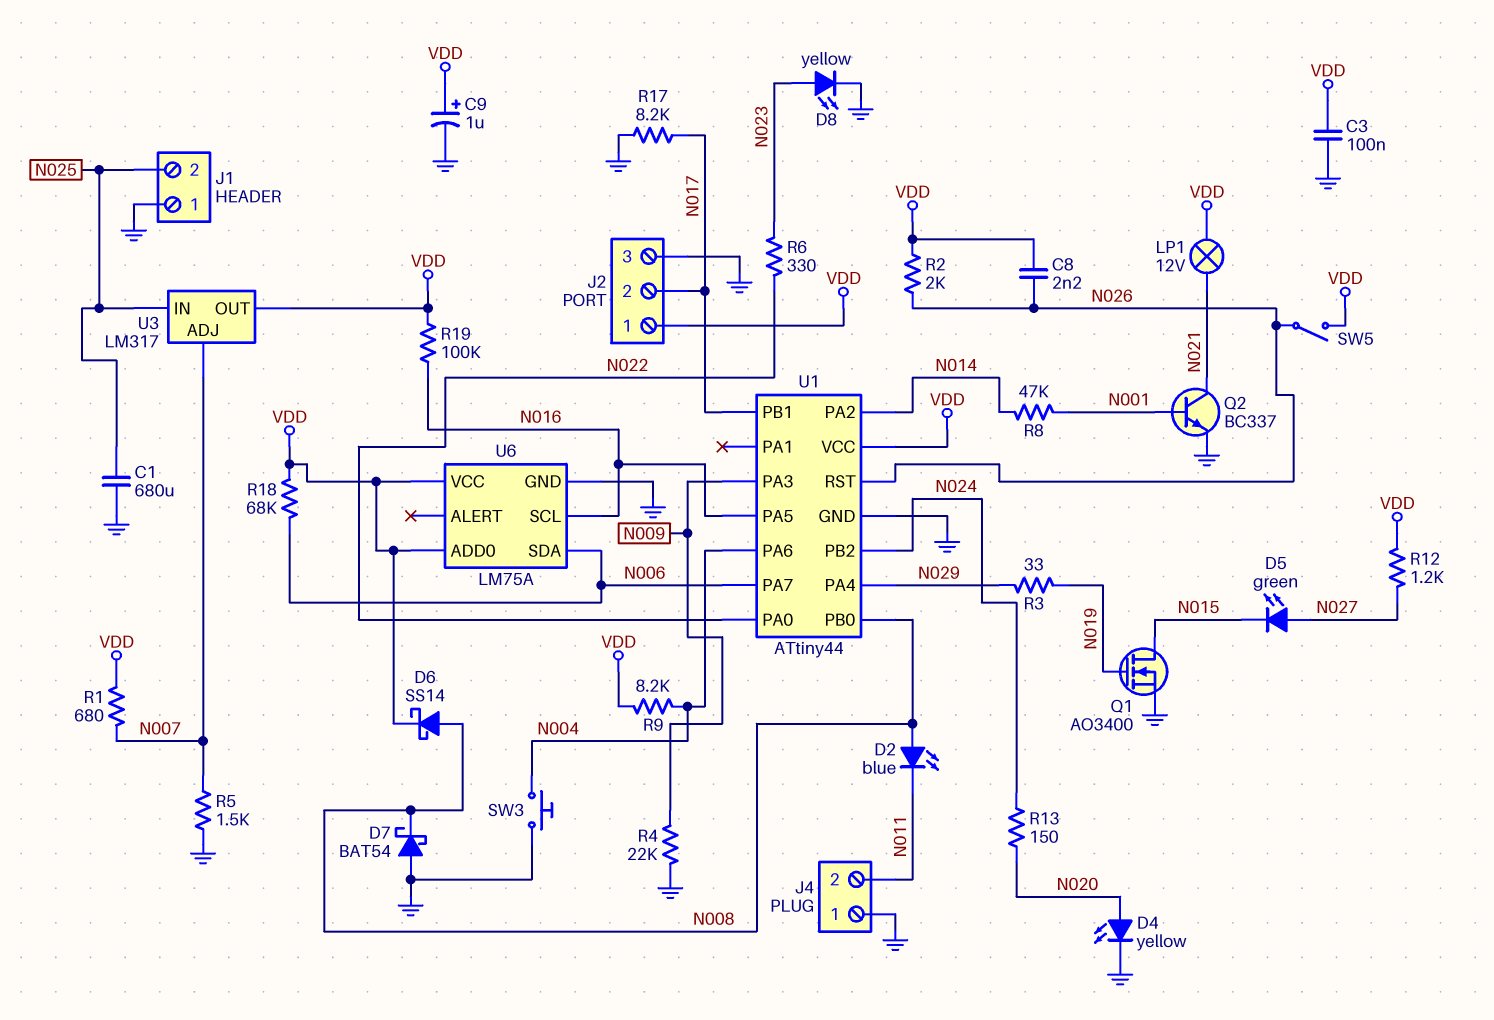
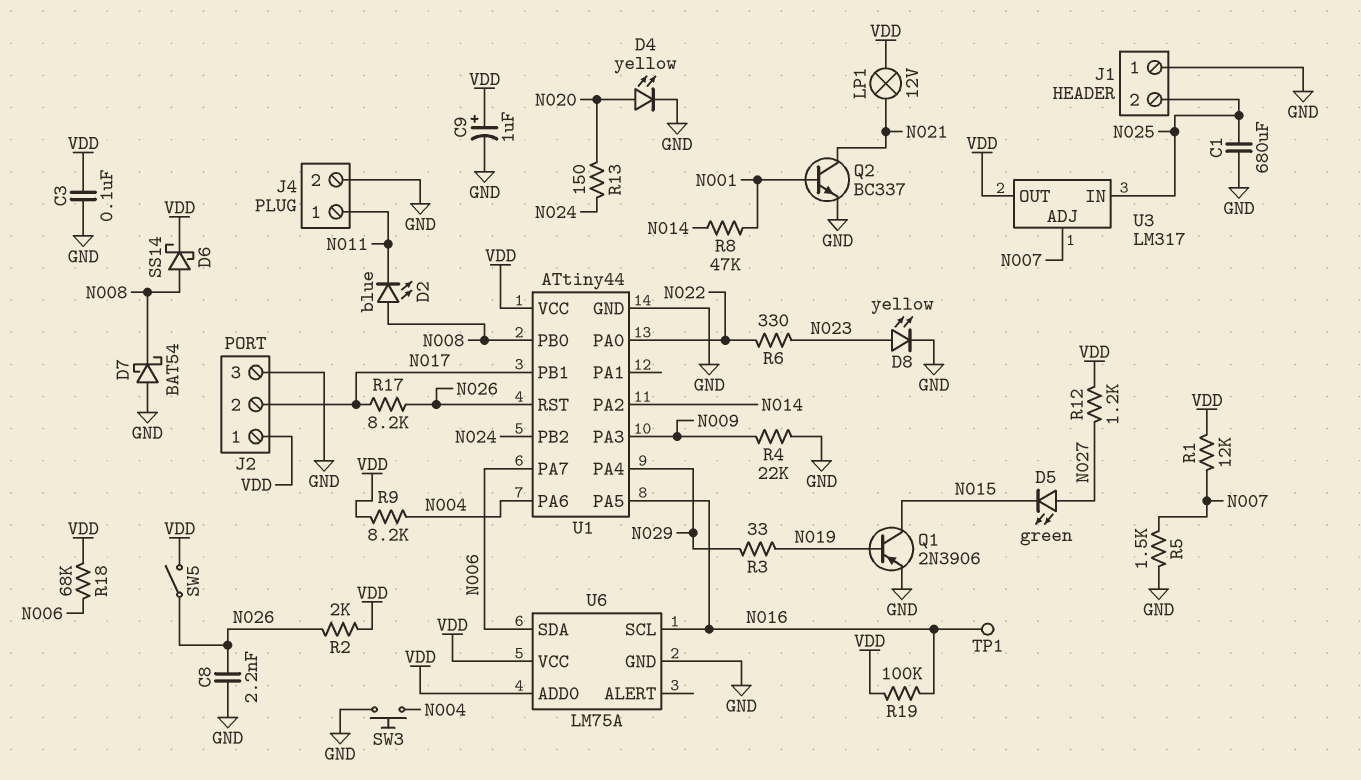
C8: 2.2nF (N026, VDD) -> 2.2nF (GND, N026)
J4 pin 1: GND -> N011
J4 pin 2: N011 -> GND
Q1: NMOS AO3400 (G N019, D N015, S GND) -> PNP 2N3906 (B N019, C N015, E GND)
R1: 680 (N007, VDD) -> 12k (N007, VDD)
R17: 8.2k (GND, N017) -> 8.2k (N017, N026)
TP1: none -> test point (N016)

